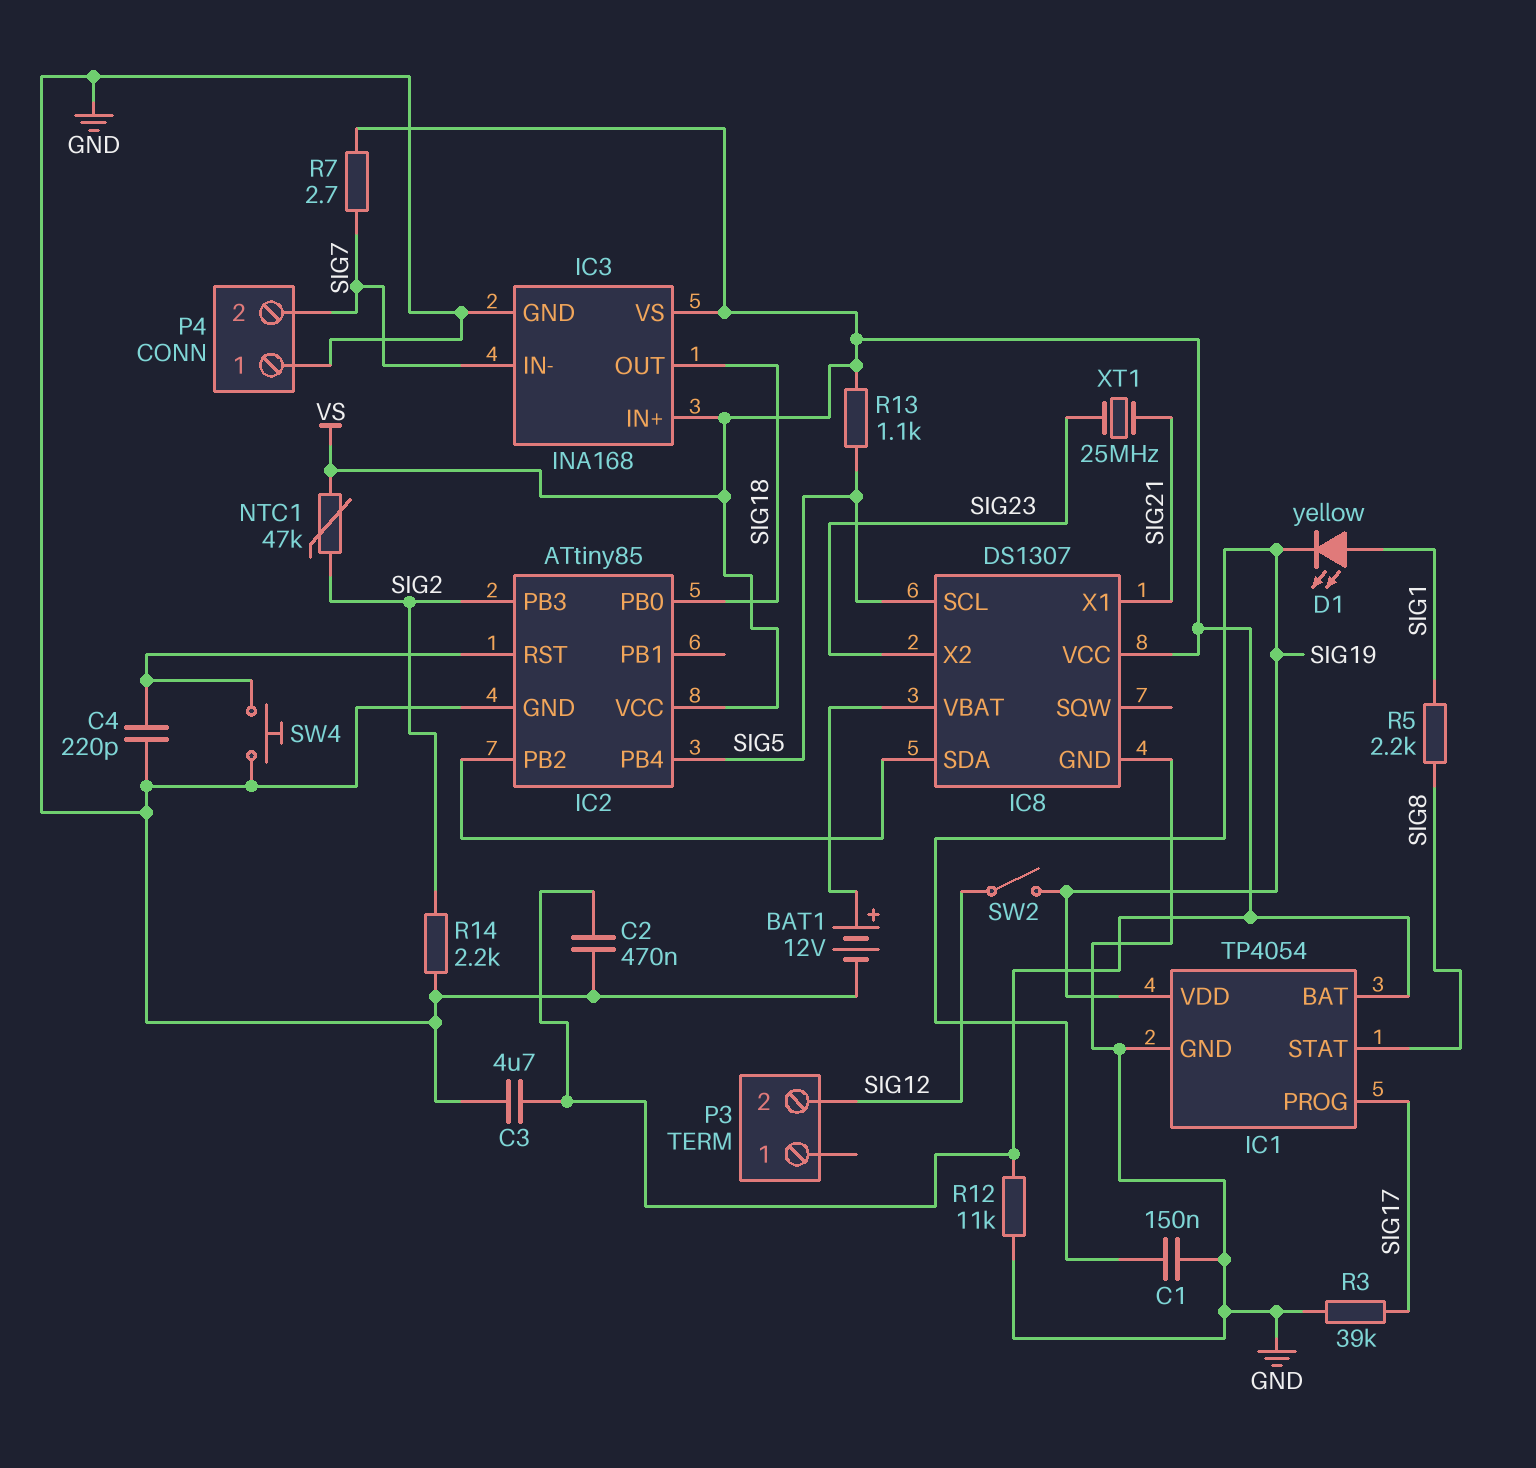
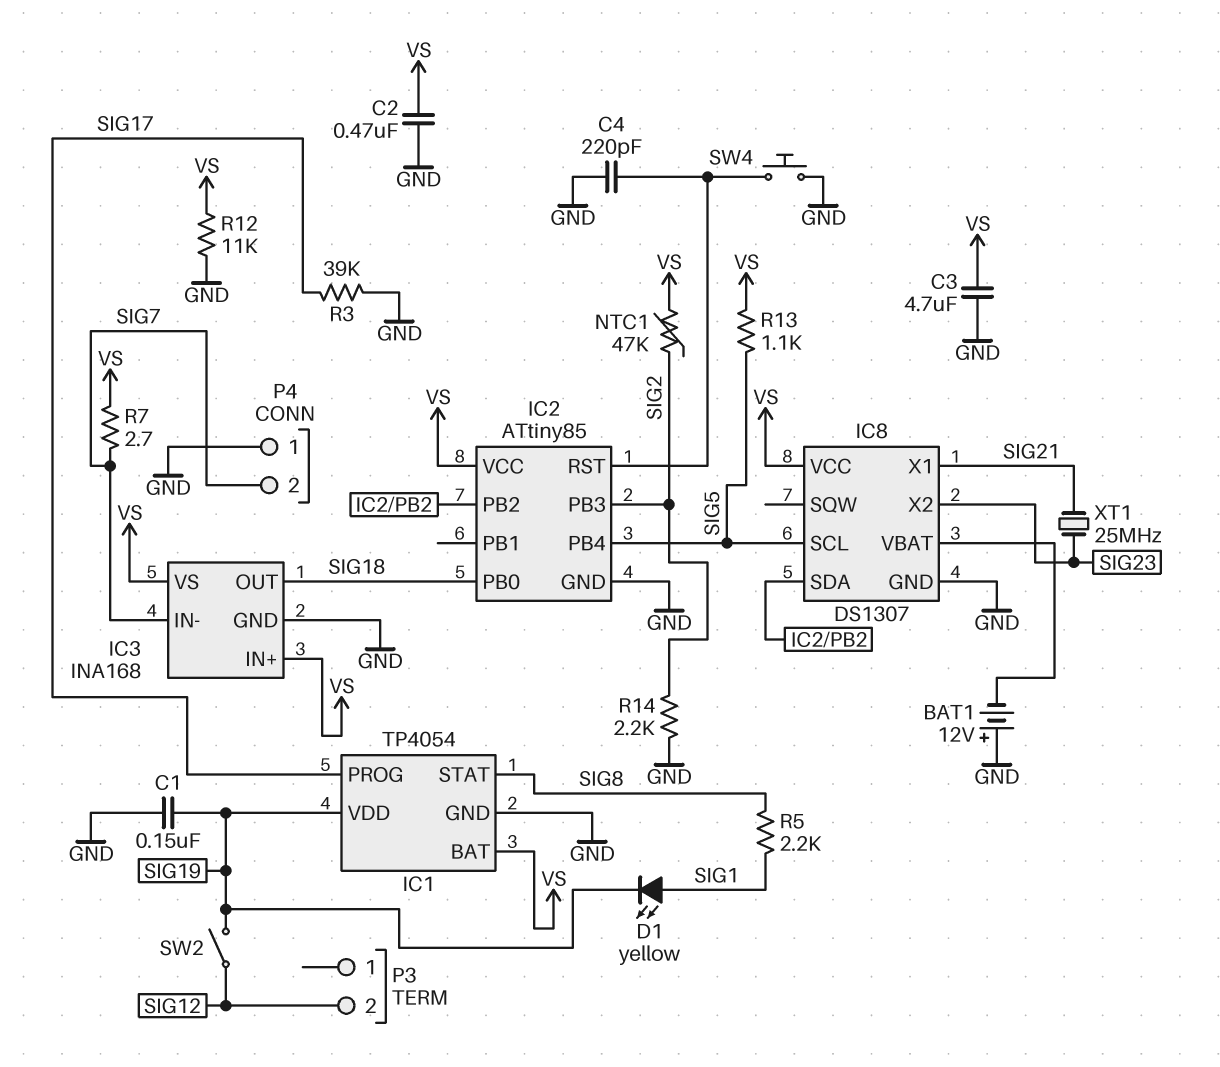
BAT1: 12V (plus IC8/VBAT, minus GND) -> 12V (plus GND, minus IC8/VBAT)

